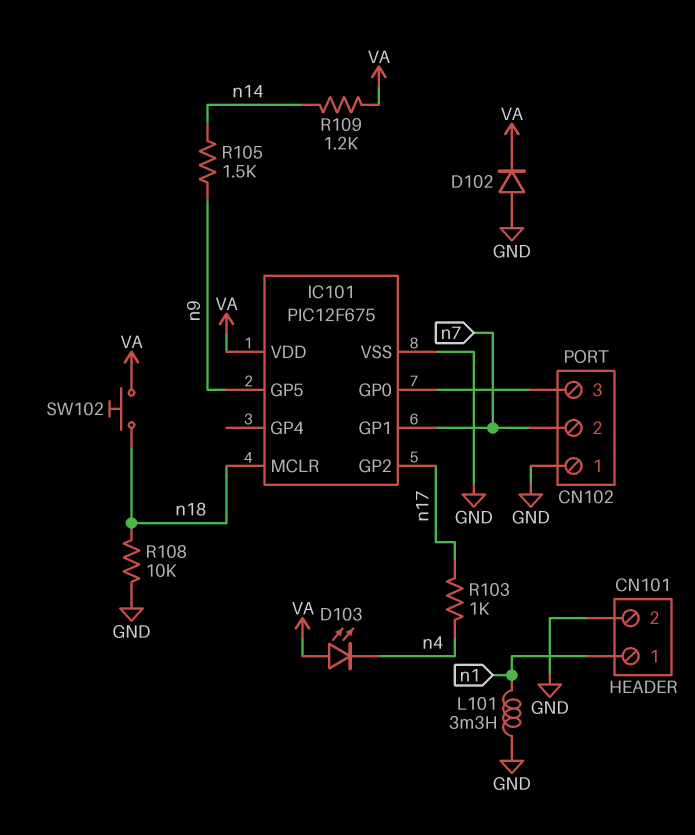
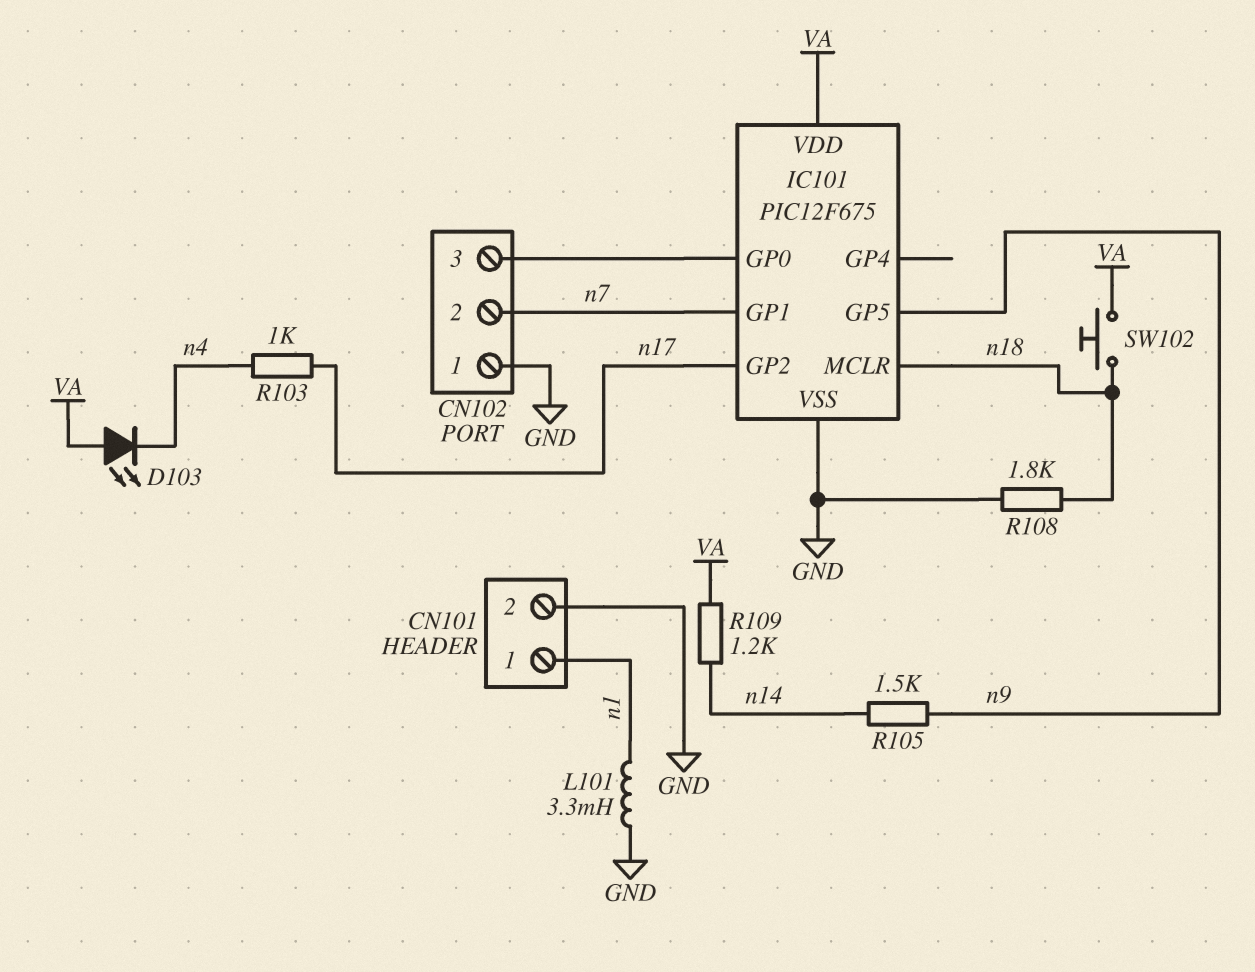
D102: diode (A GND, K VA) -> none
R108: 10k (GND, n18) -> 1.8k (GND, n18)

